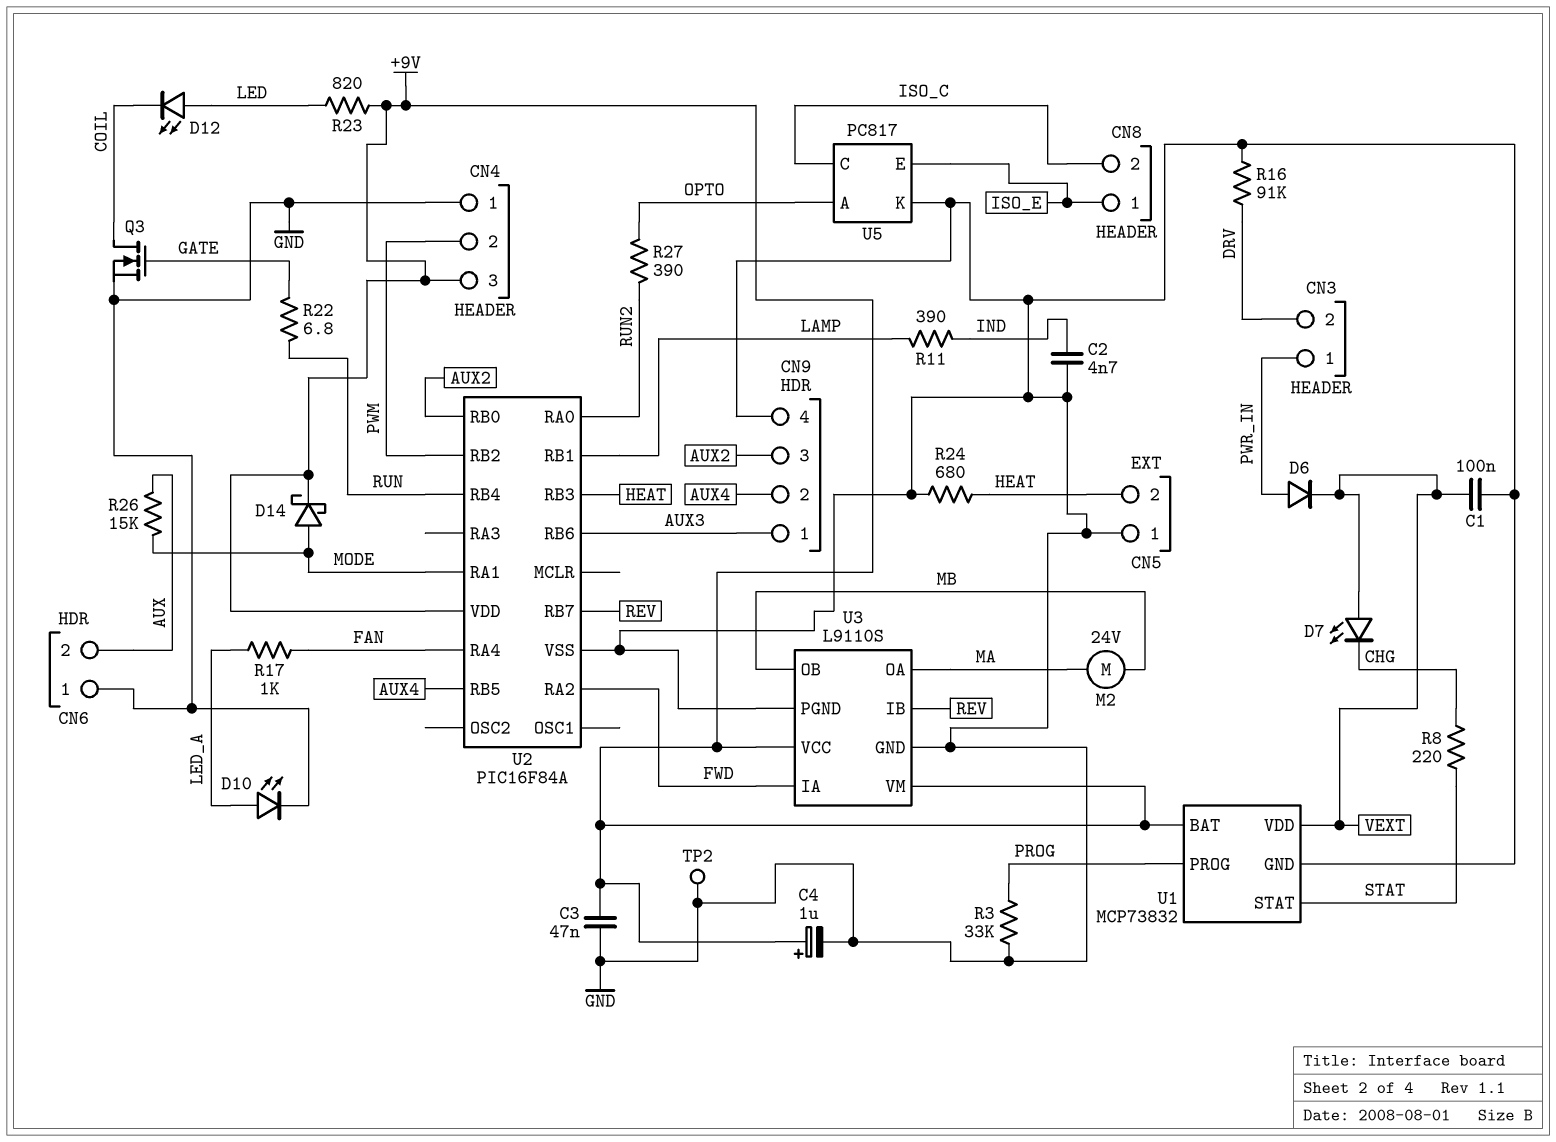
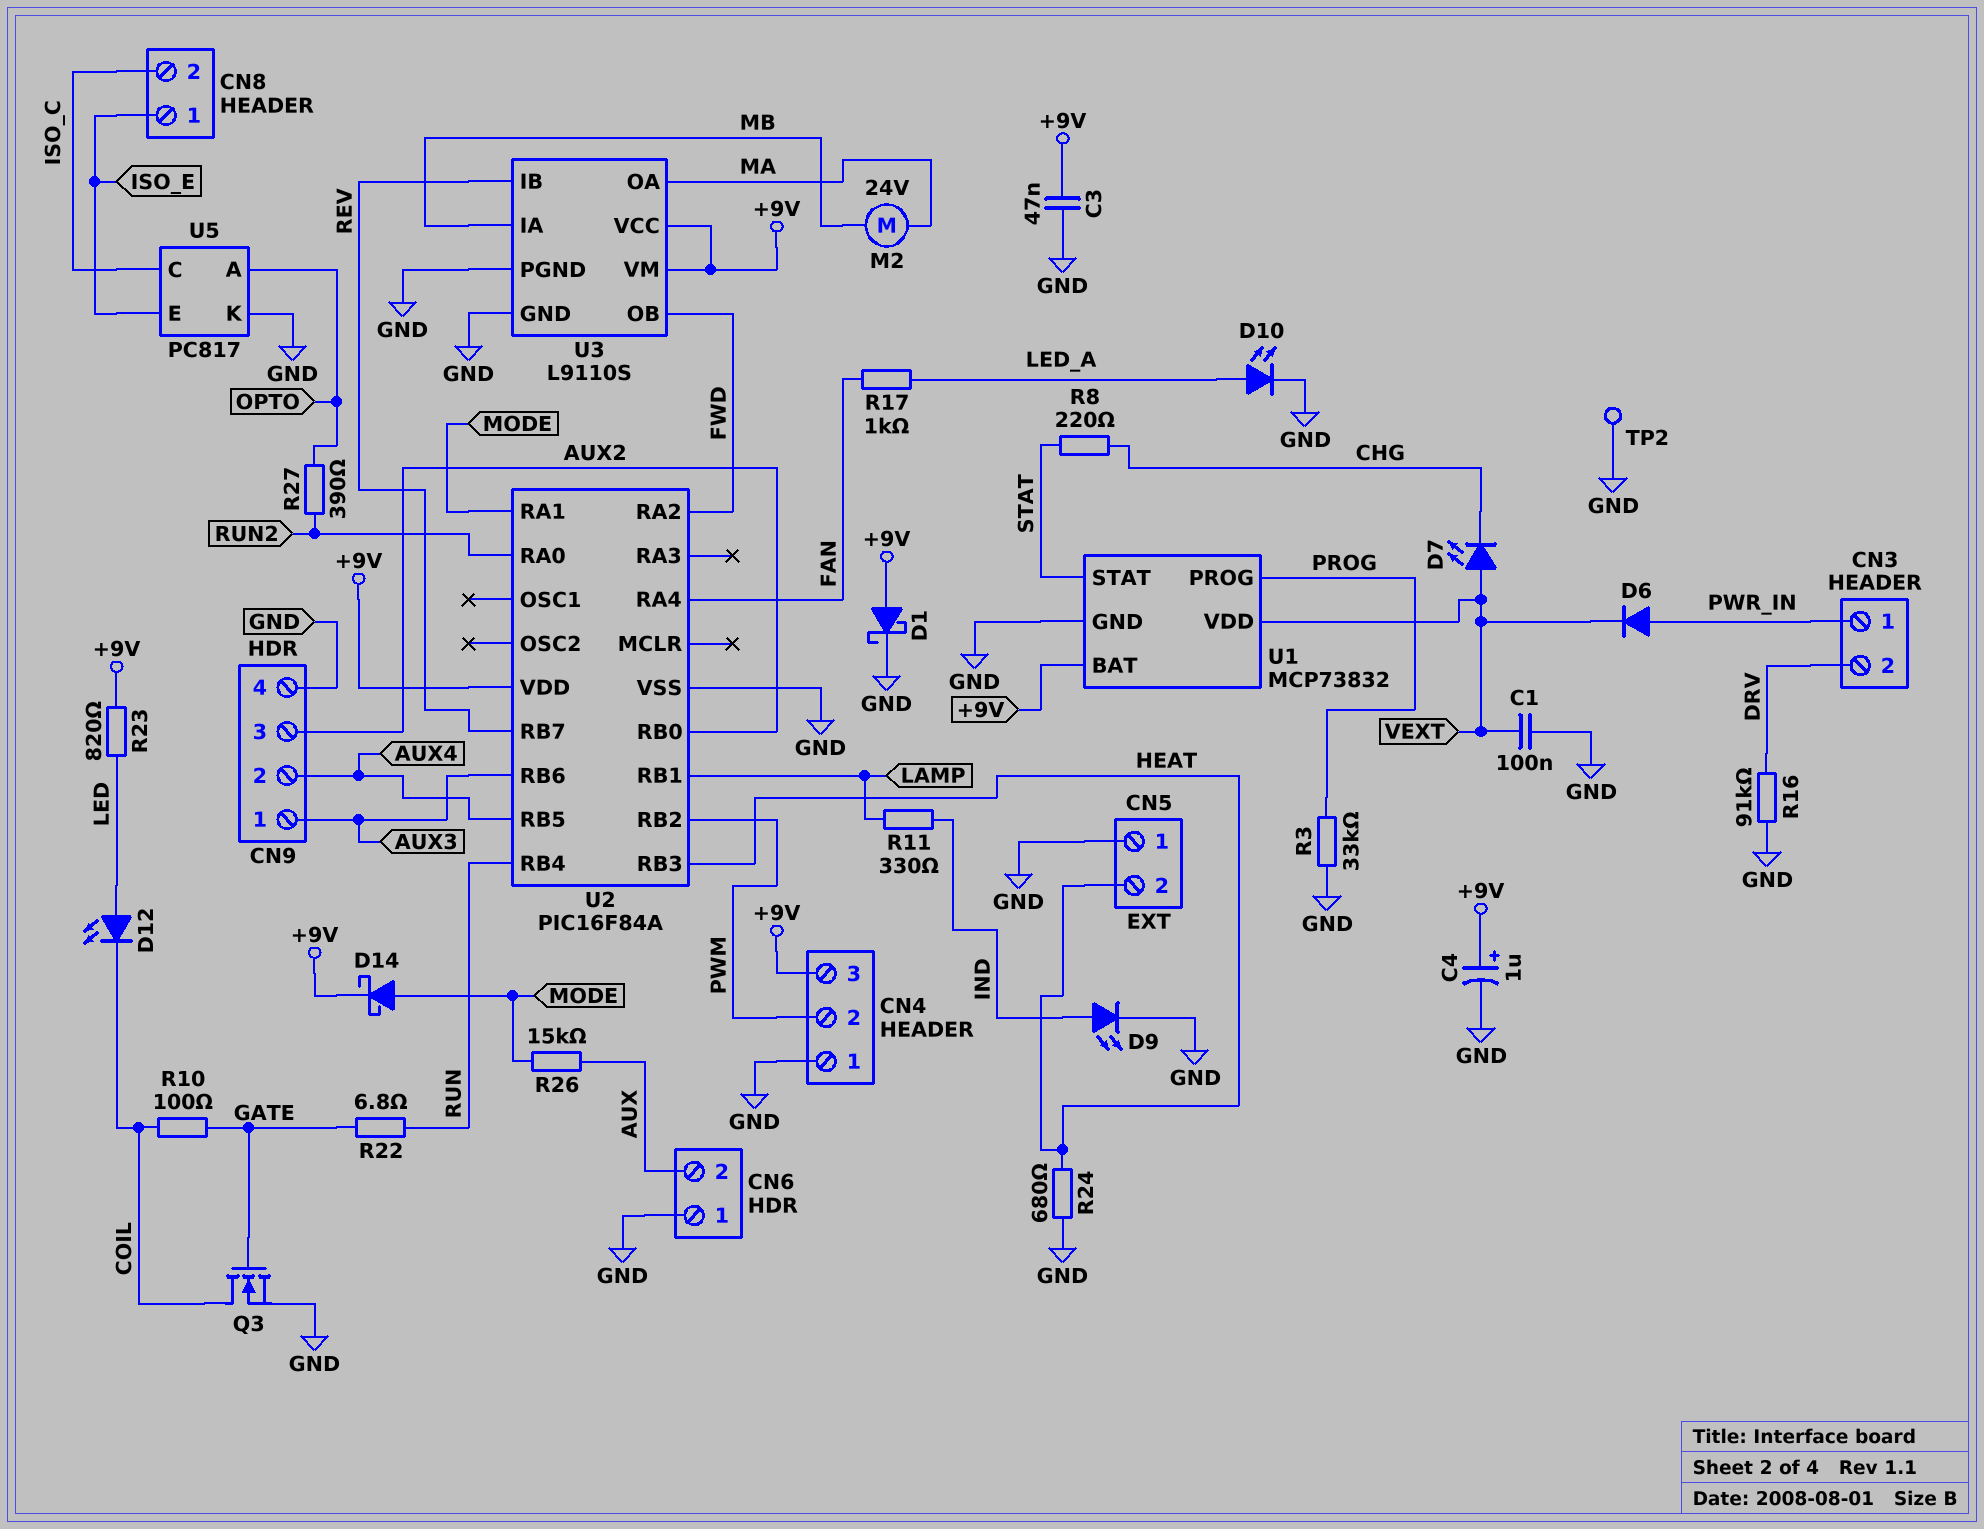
C2: 4.7nF (GND, IND) -> none
D1: none -> schottky (A +9V, K GND)
D9: none -> LED (A IND, K GND)
R10: none -> 100 (COIL, GATE)
R11: 390 (IND, LAMP) -> 330 (IND, LAMP)
U3 pin IA: FWD -> MB
U3 pin OB: MB -> FWD

